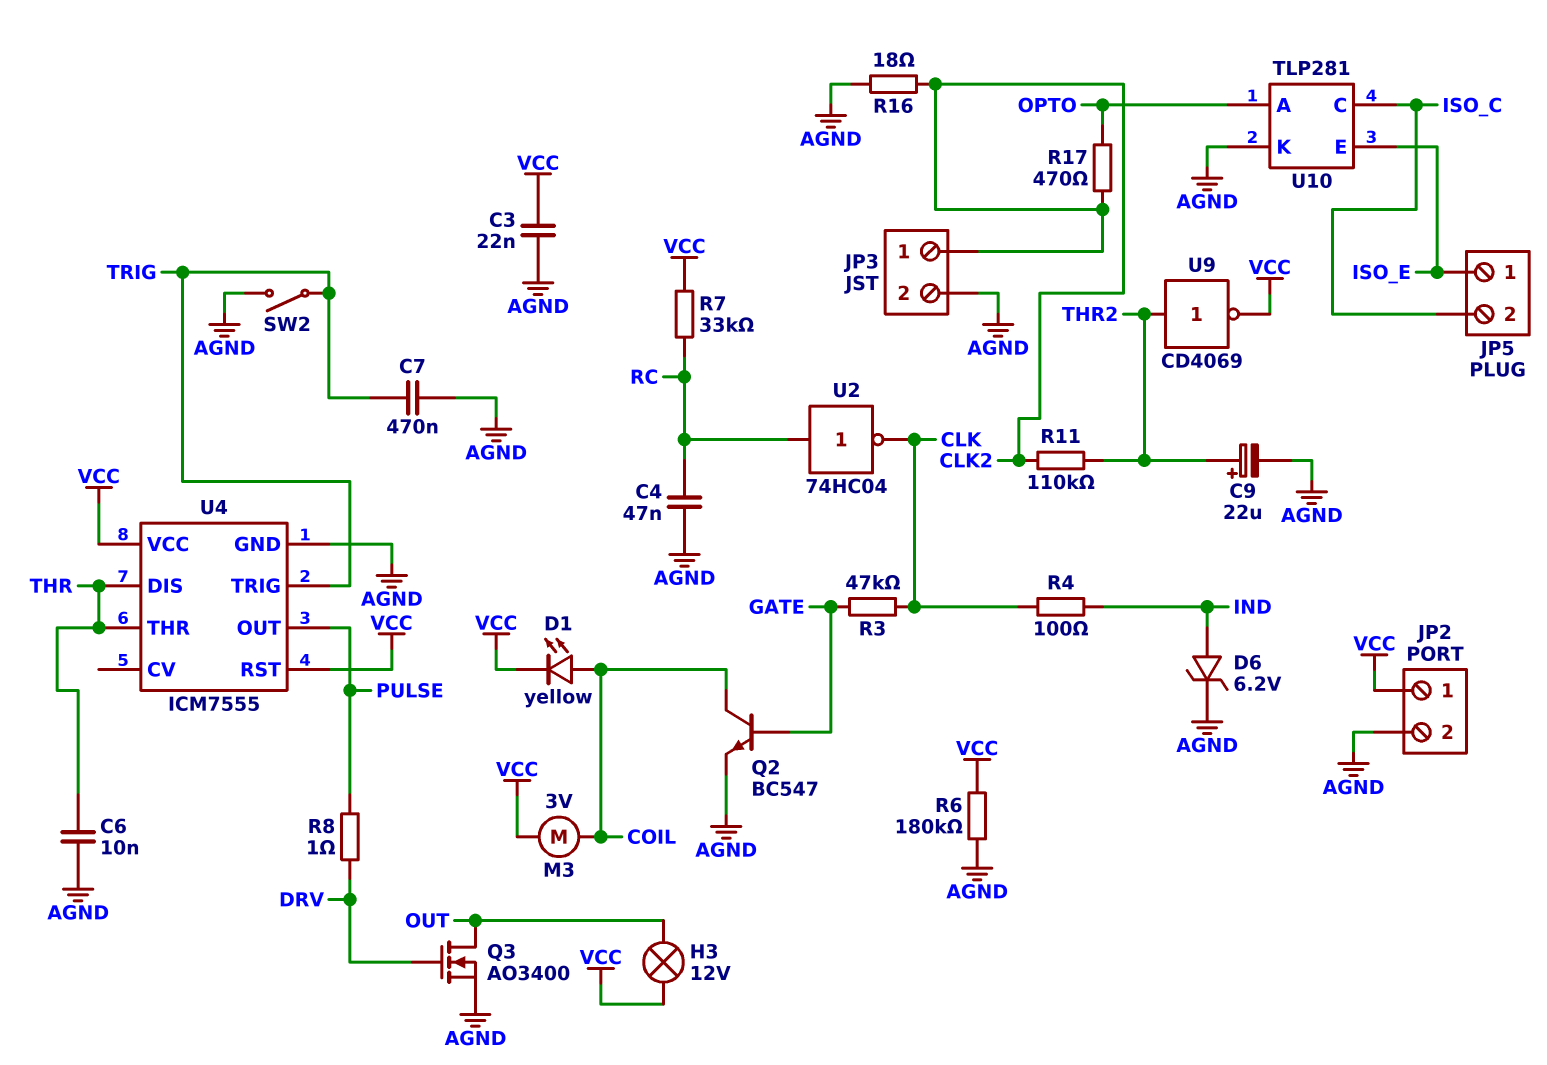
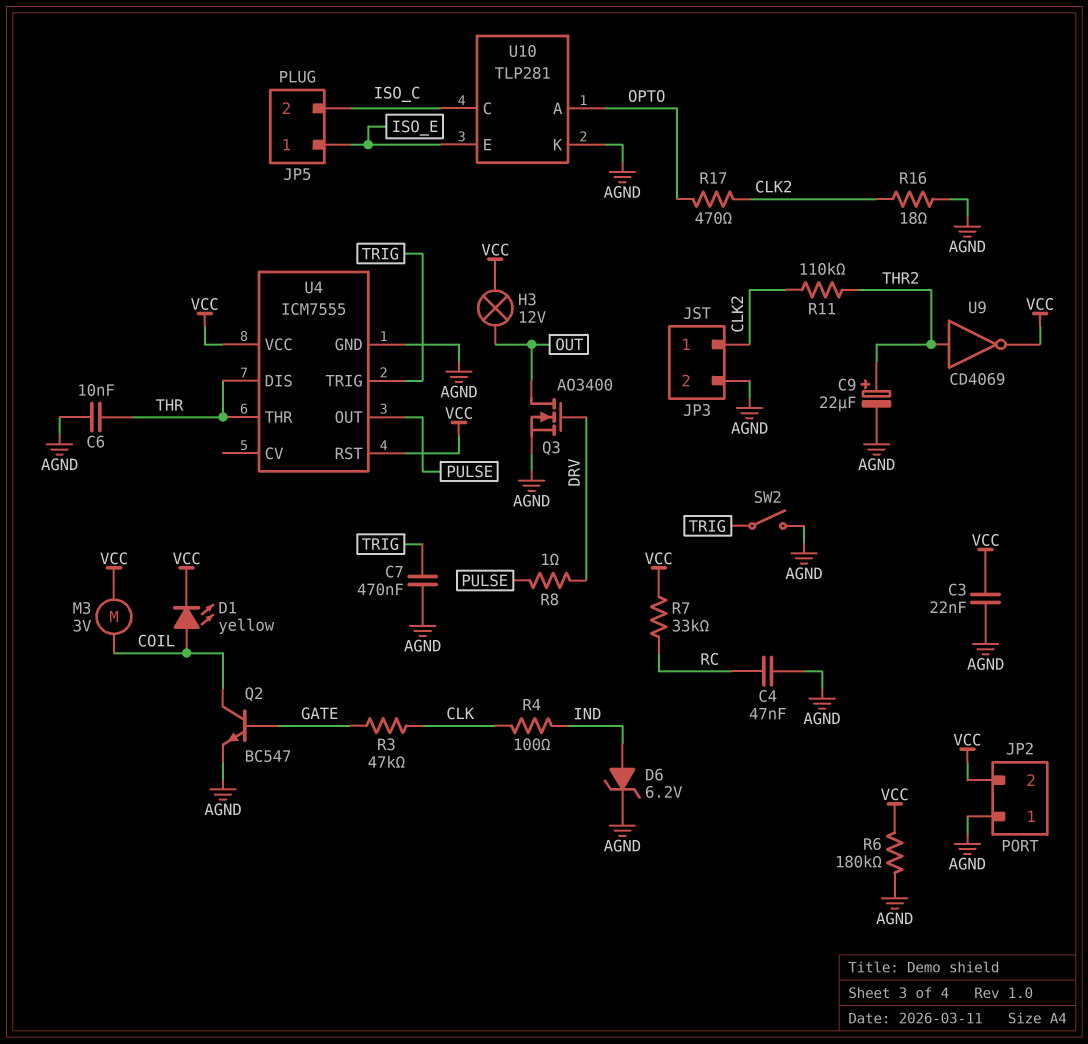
JP2 pin 1: VCC -> AGND
JP2 pin 2: AGND -> VCC
U2: NOT 74HC04 (in RC, out CLK) -> none

